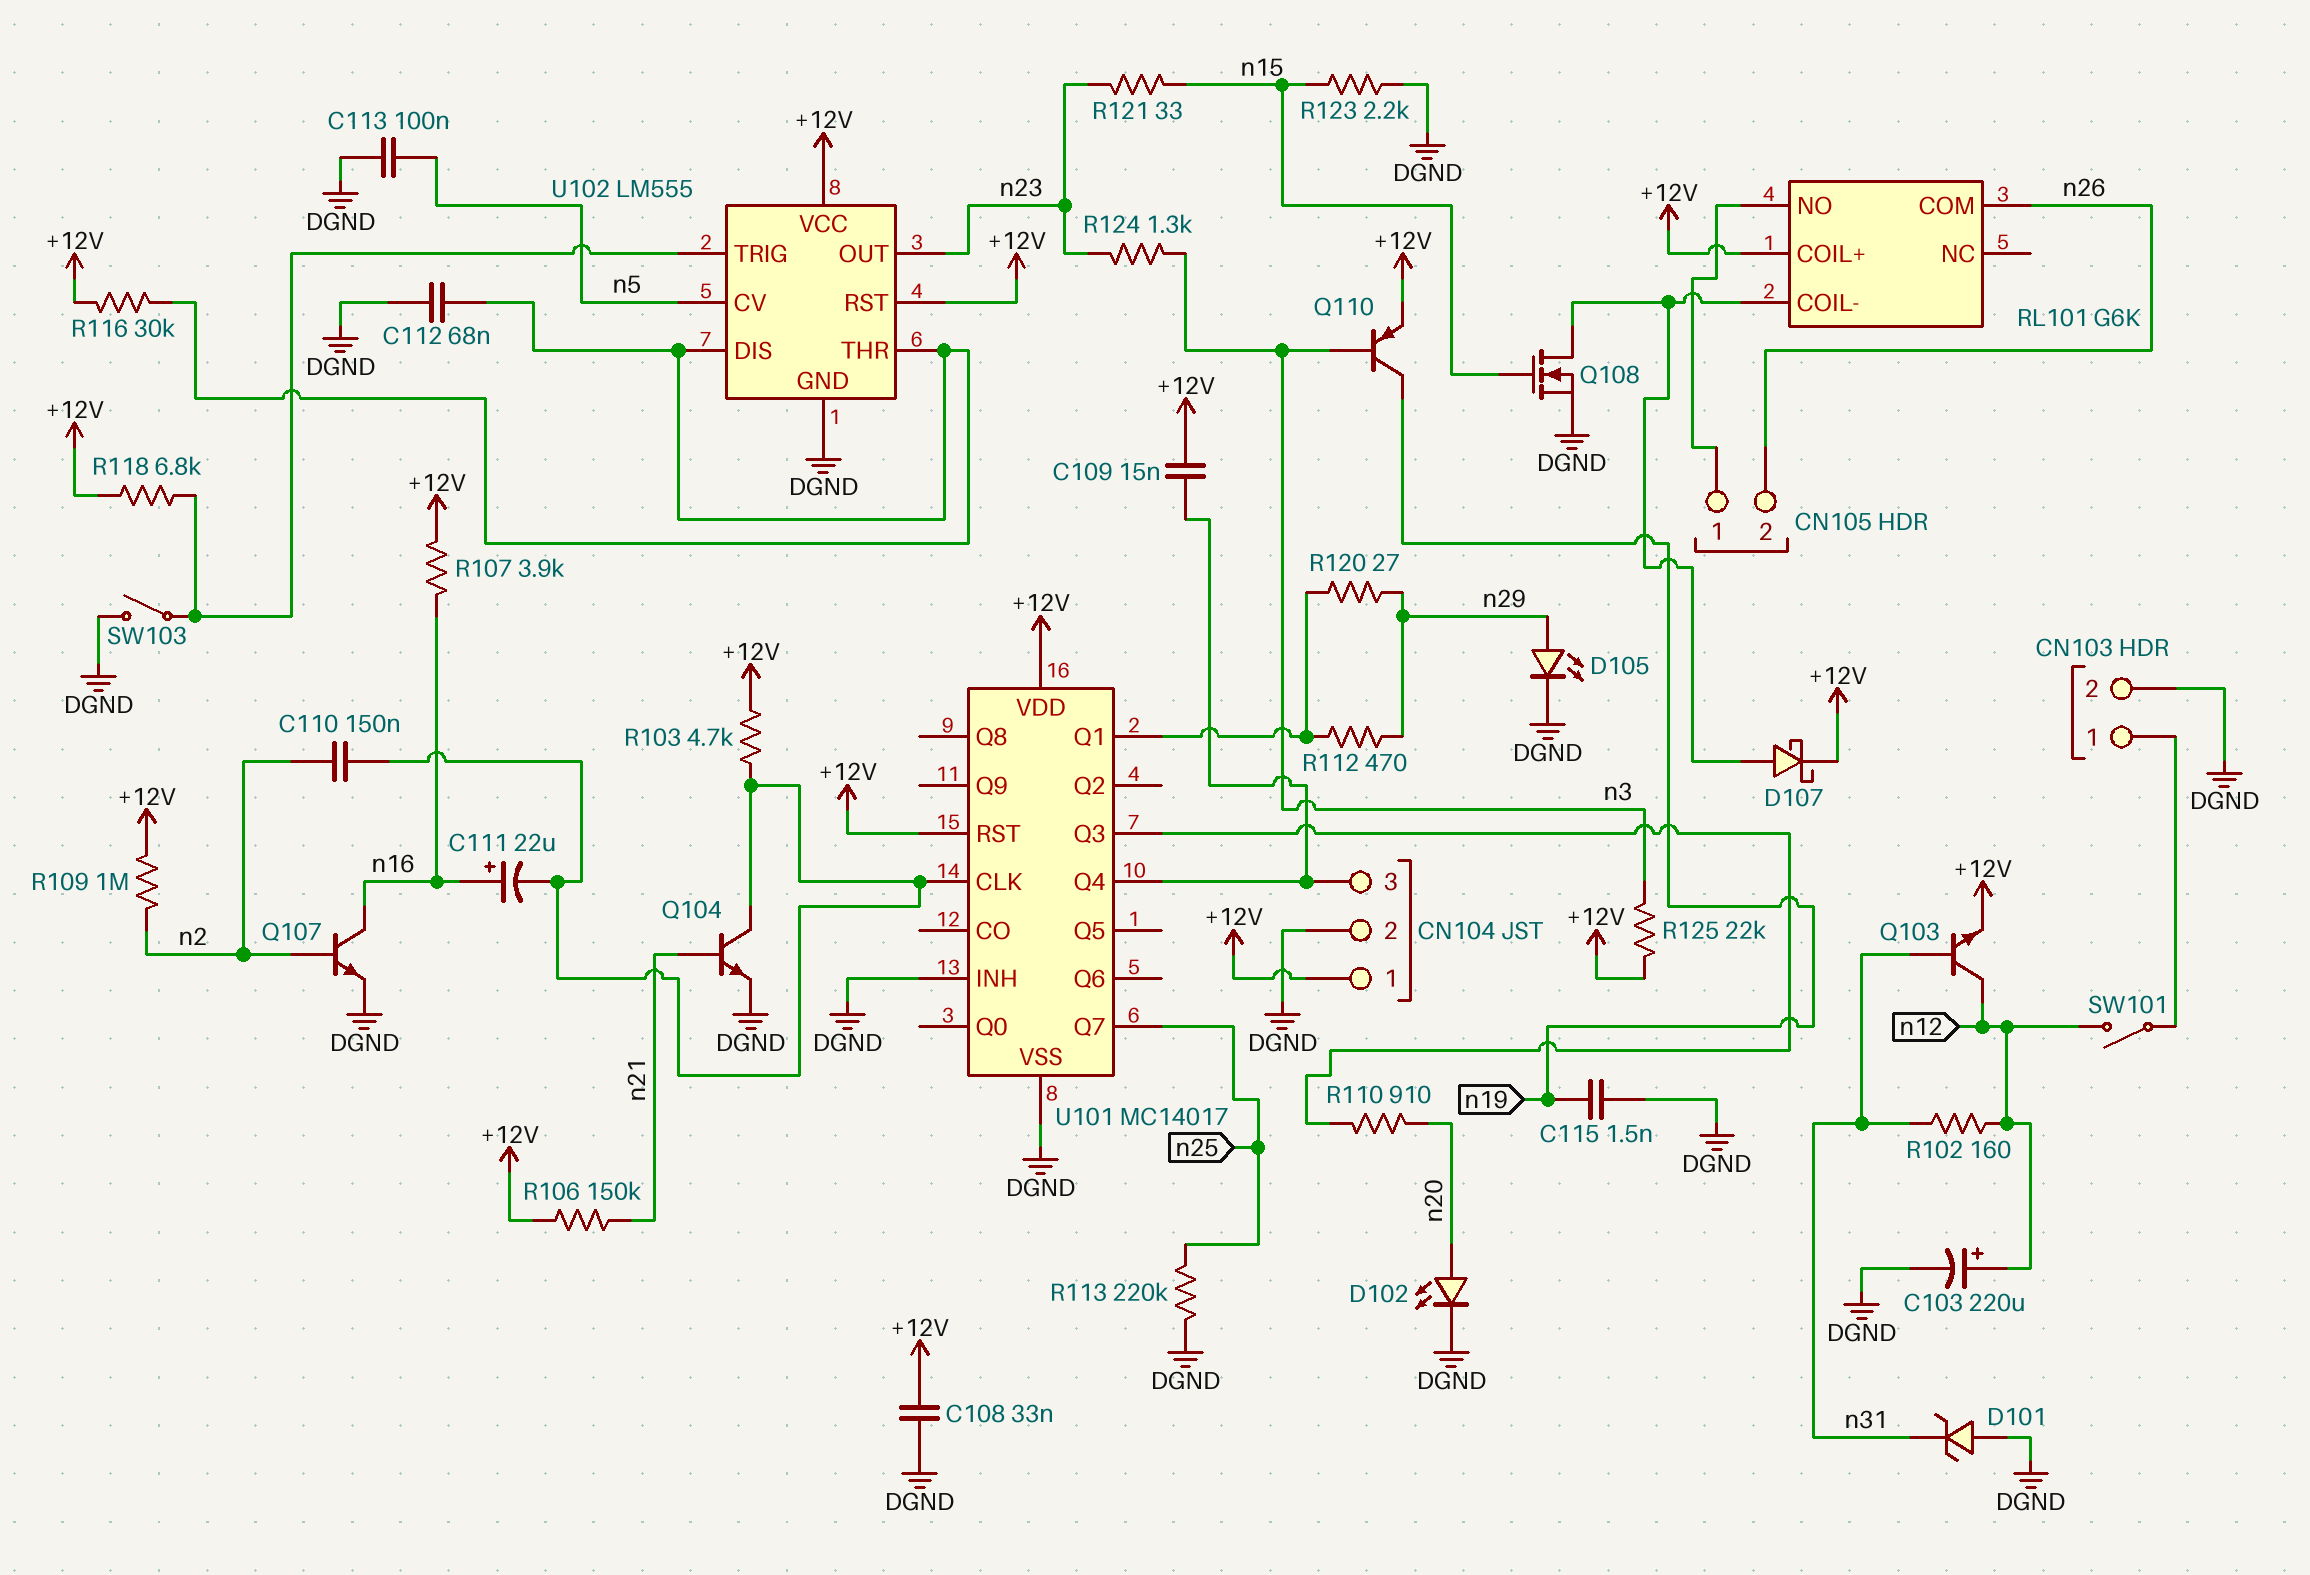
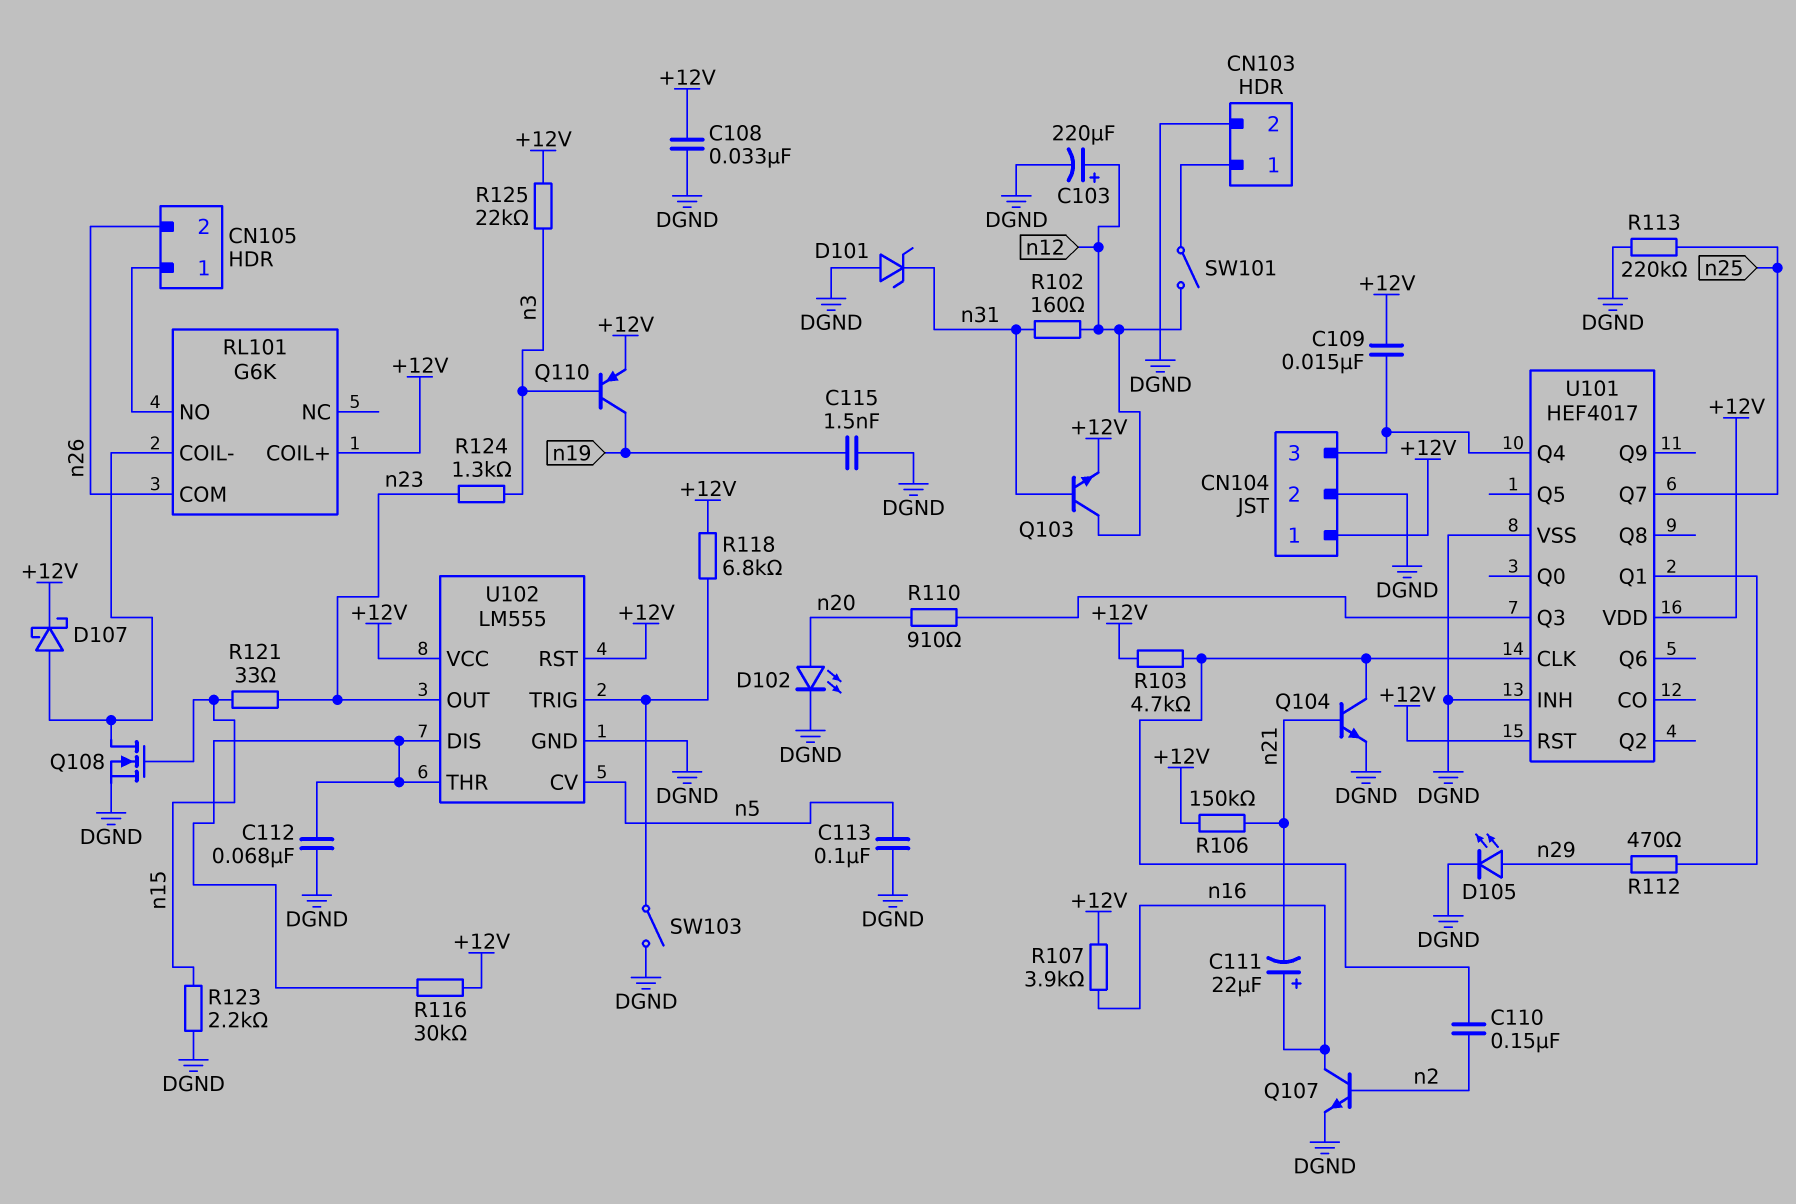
C111: 22uF (plus n16, minus U101/CLK) -> 22uF (plus n16, minus n21)
R109: 1M (+12V, n2) -> none
R120: 27 (U101/Q1, n29) -> none
U101: MC14017 -> HEF4017

